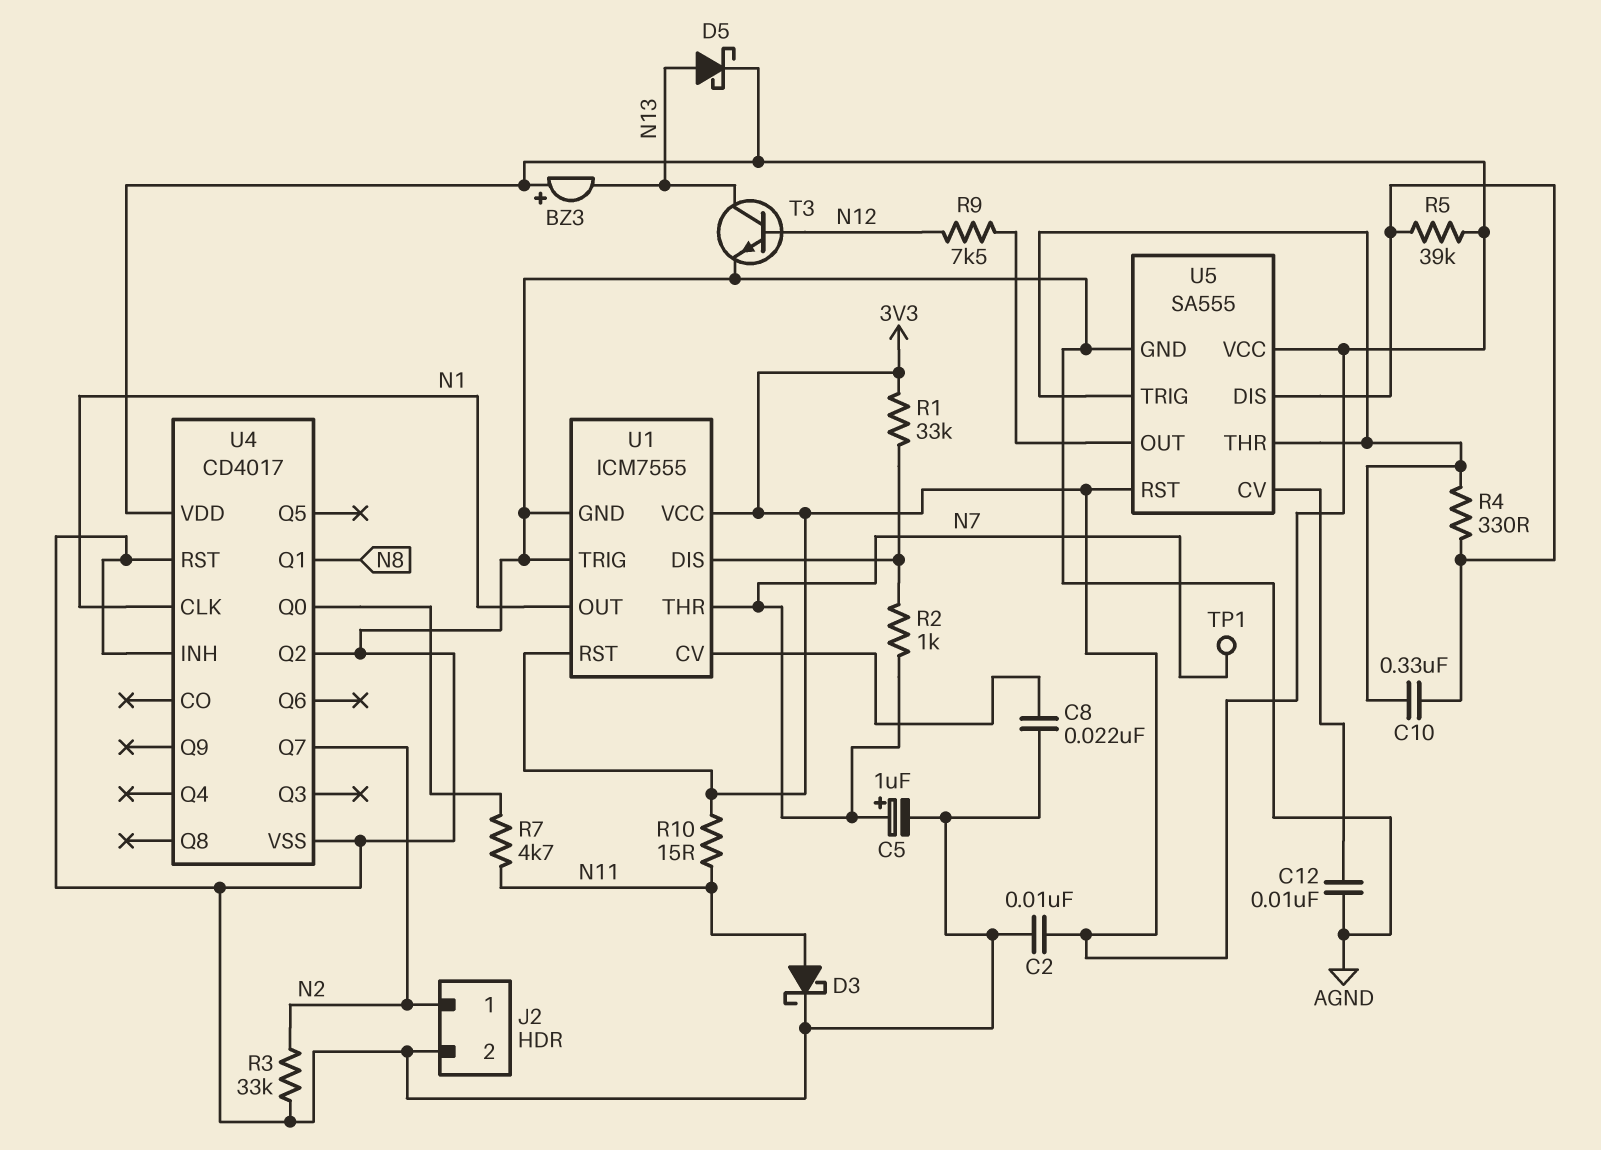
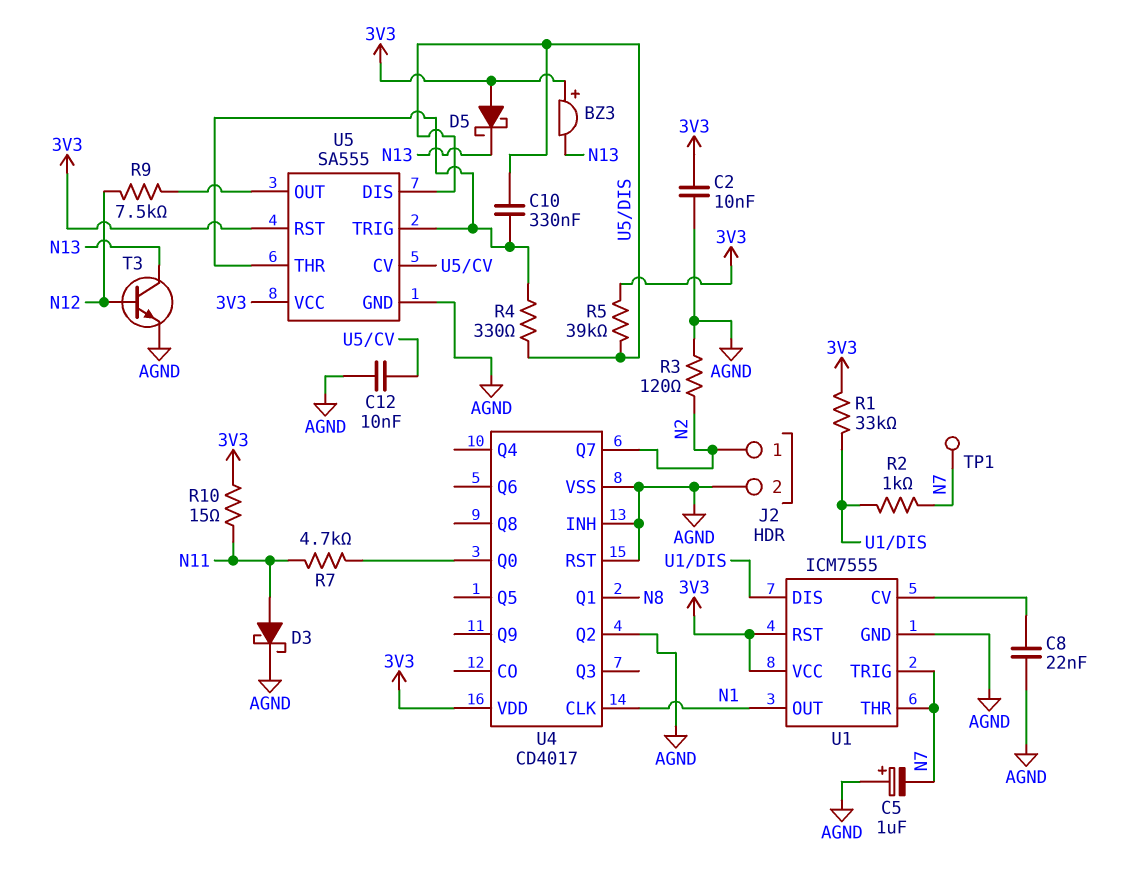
C5: 1uF (plus N7, minus AGND) -> 1uF (plus AGND, minus N7)
D5: schottky (A N13, K 3V3) -> schottky (A 3V3, K N13)
R3: 33k (AGND, N2) -> 120 (AGND, N2)
U1 pin TRIG: AGND -> N7

